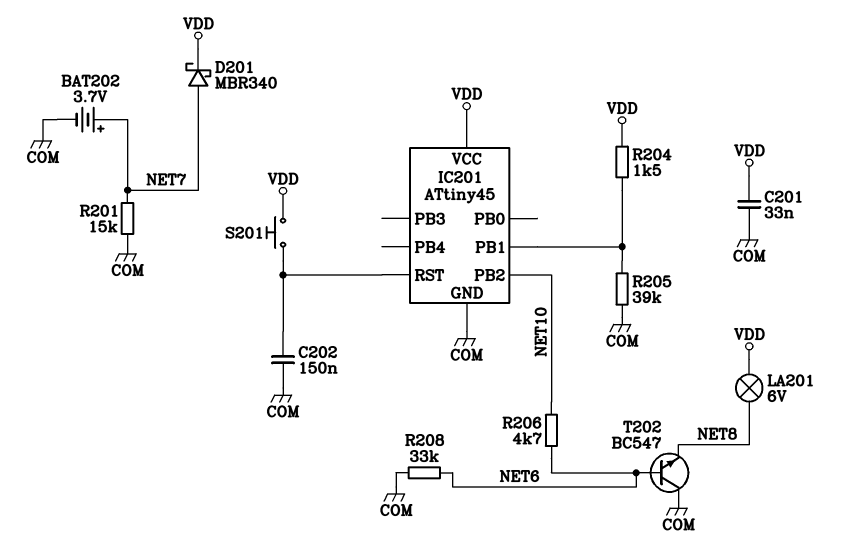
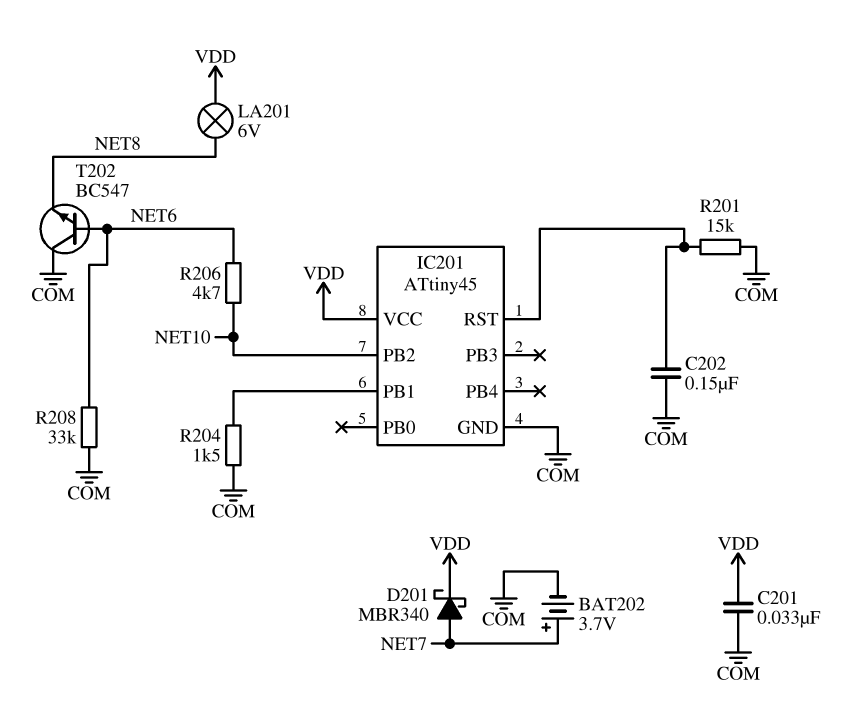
R201: 15k (COM, NET7) -> 15k (COM, IC201/RST)
R204: 1.5k (IC201/PB1, VDD) -> 1.5k (COM, IC201/PB1)
R205: 39k (COM, IC201/PB1) -> none
S201: button (IC201/RST, VDD) -> none

